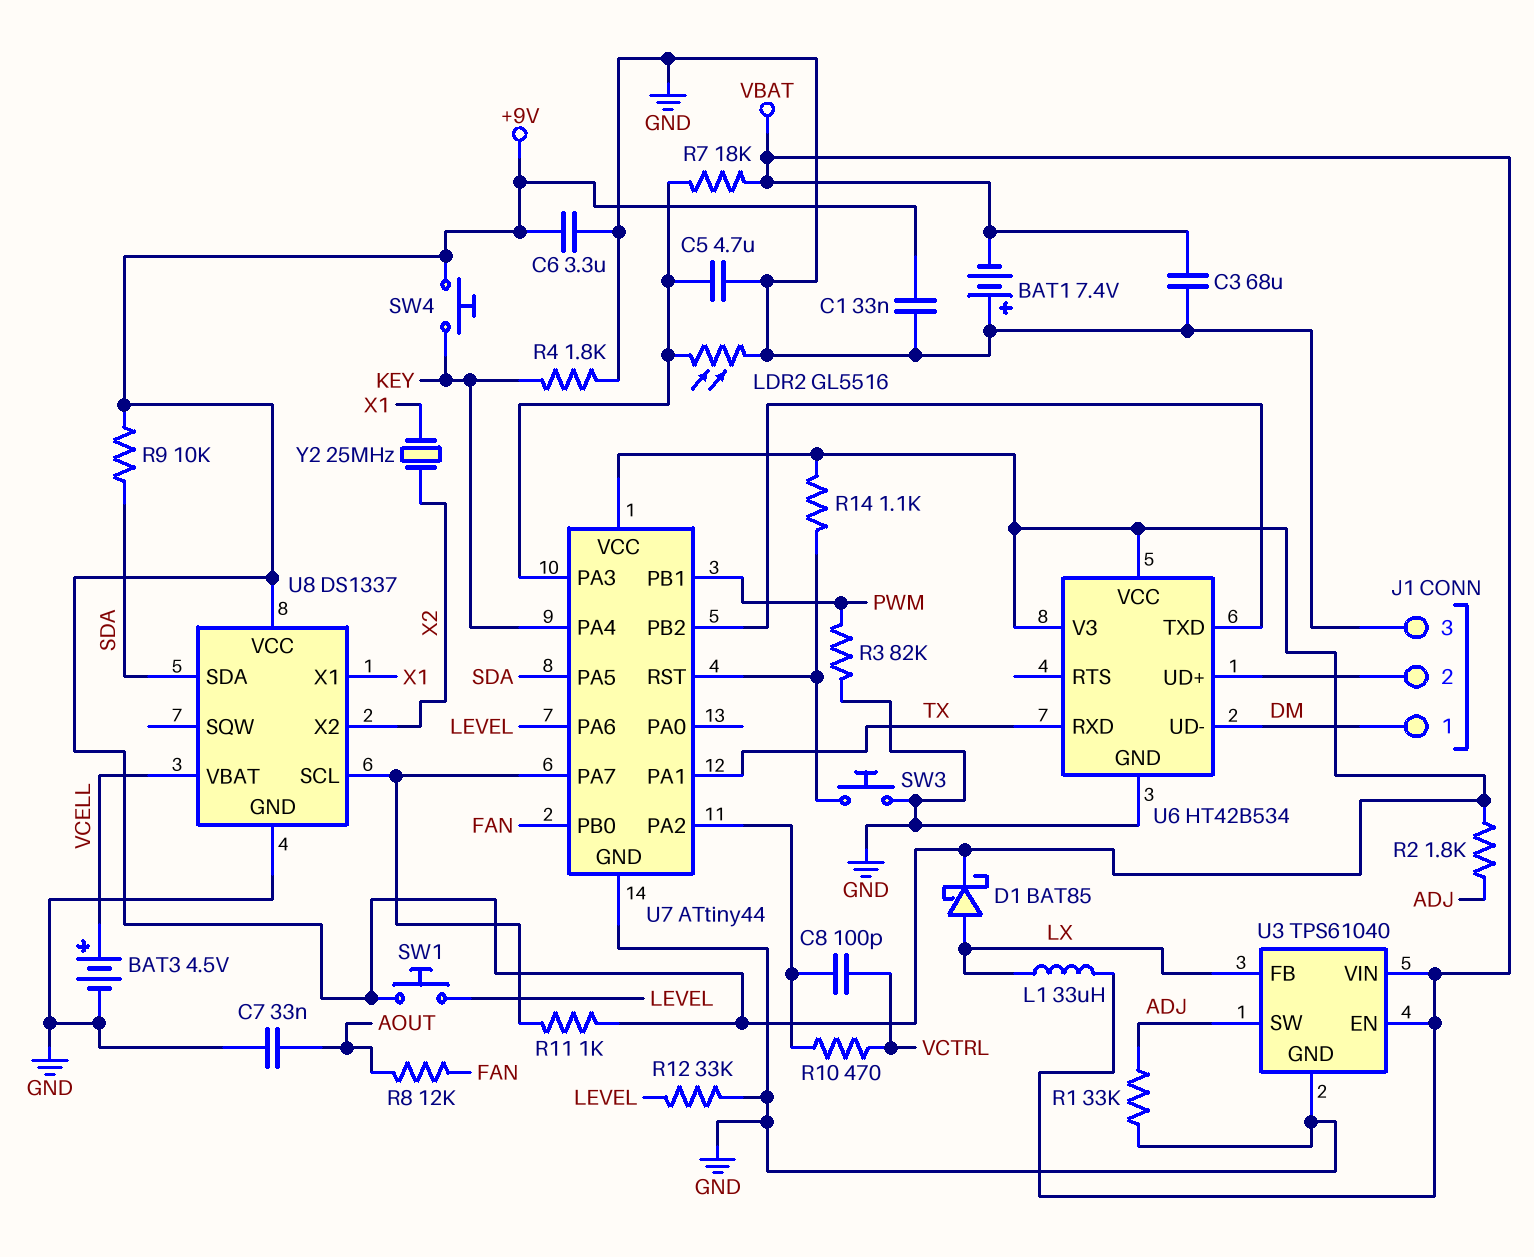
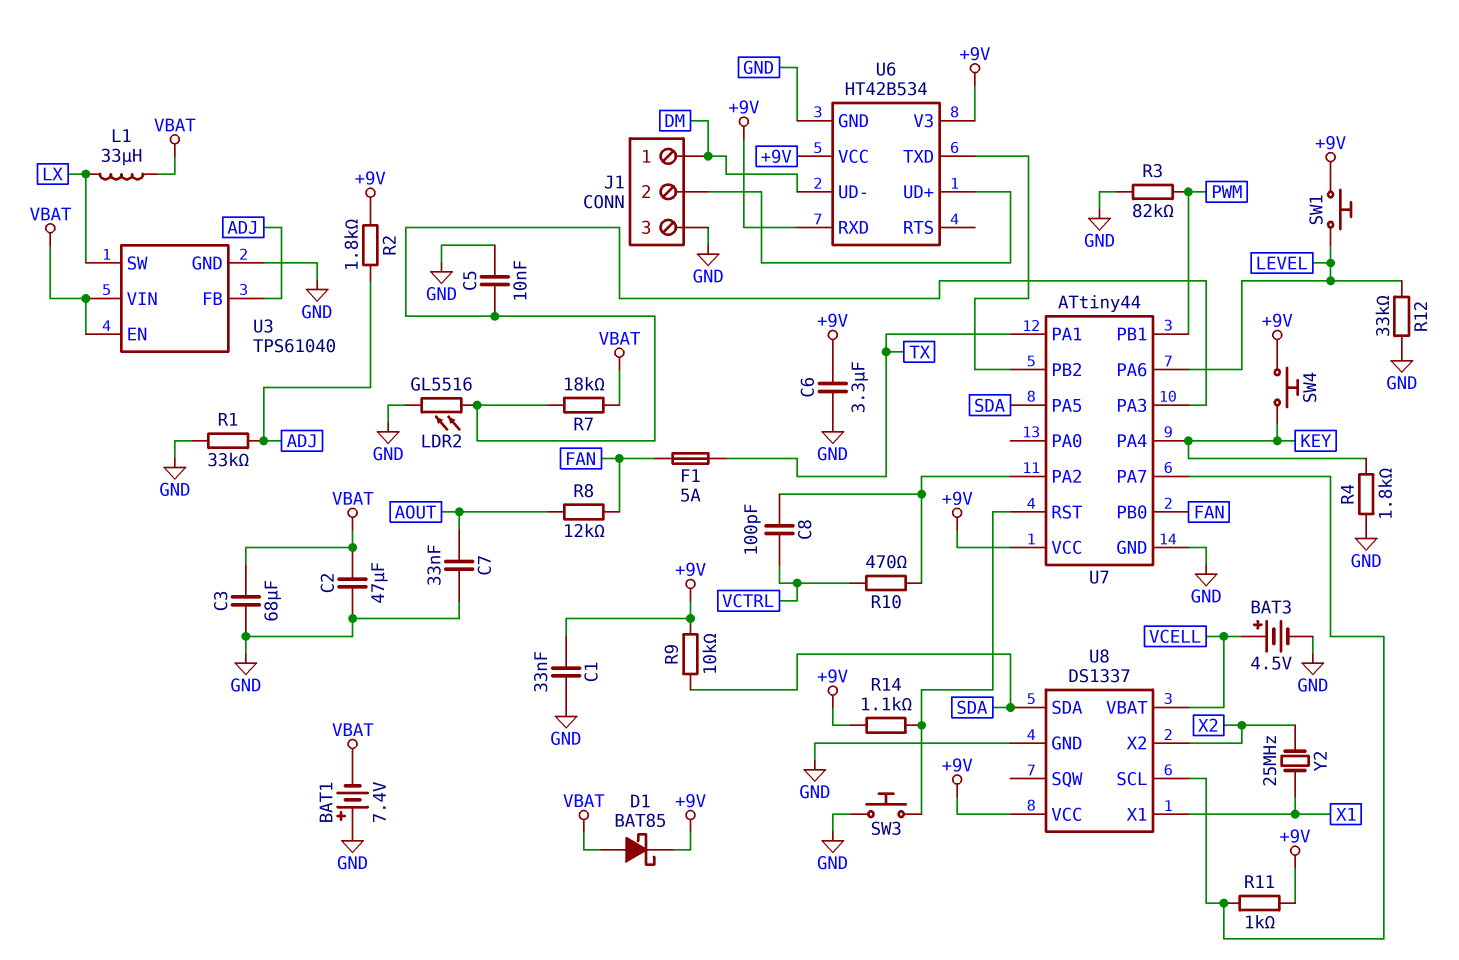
C2: none -> 47uF (GND, VBAT)
C5: 4.7uF (GND, U7/PA3) -> 10nF (GND, U7/PA3)
D1: schottky BAT85 (A LX, K +9V) -> schottky BAT85 (A VBAT, K +9V)
F1: none -> 5A (FAN, TX)
U3 pin FB: LX -> ADJ
U3 pin SW: ADJ -> LX
U6 pin RXD: TX -> +9V

